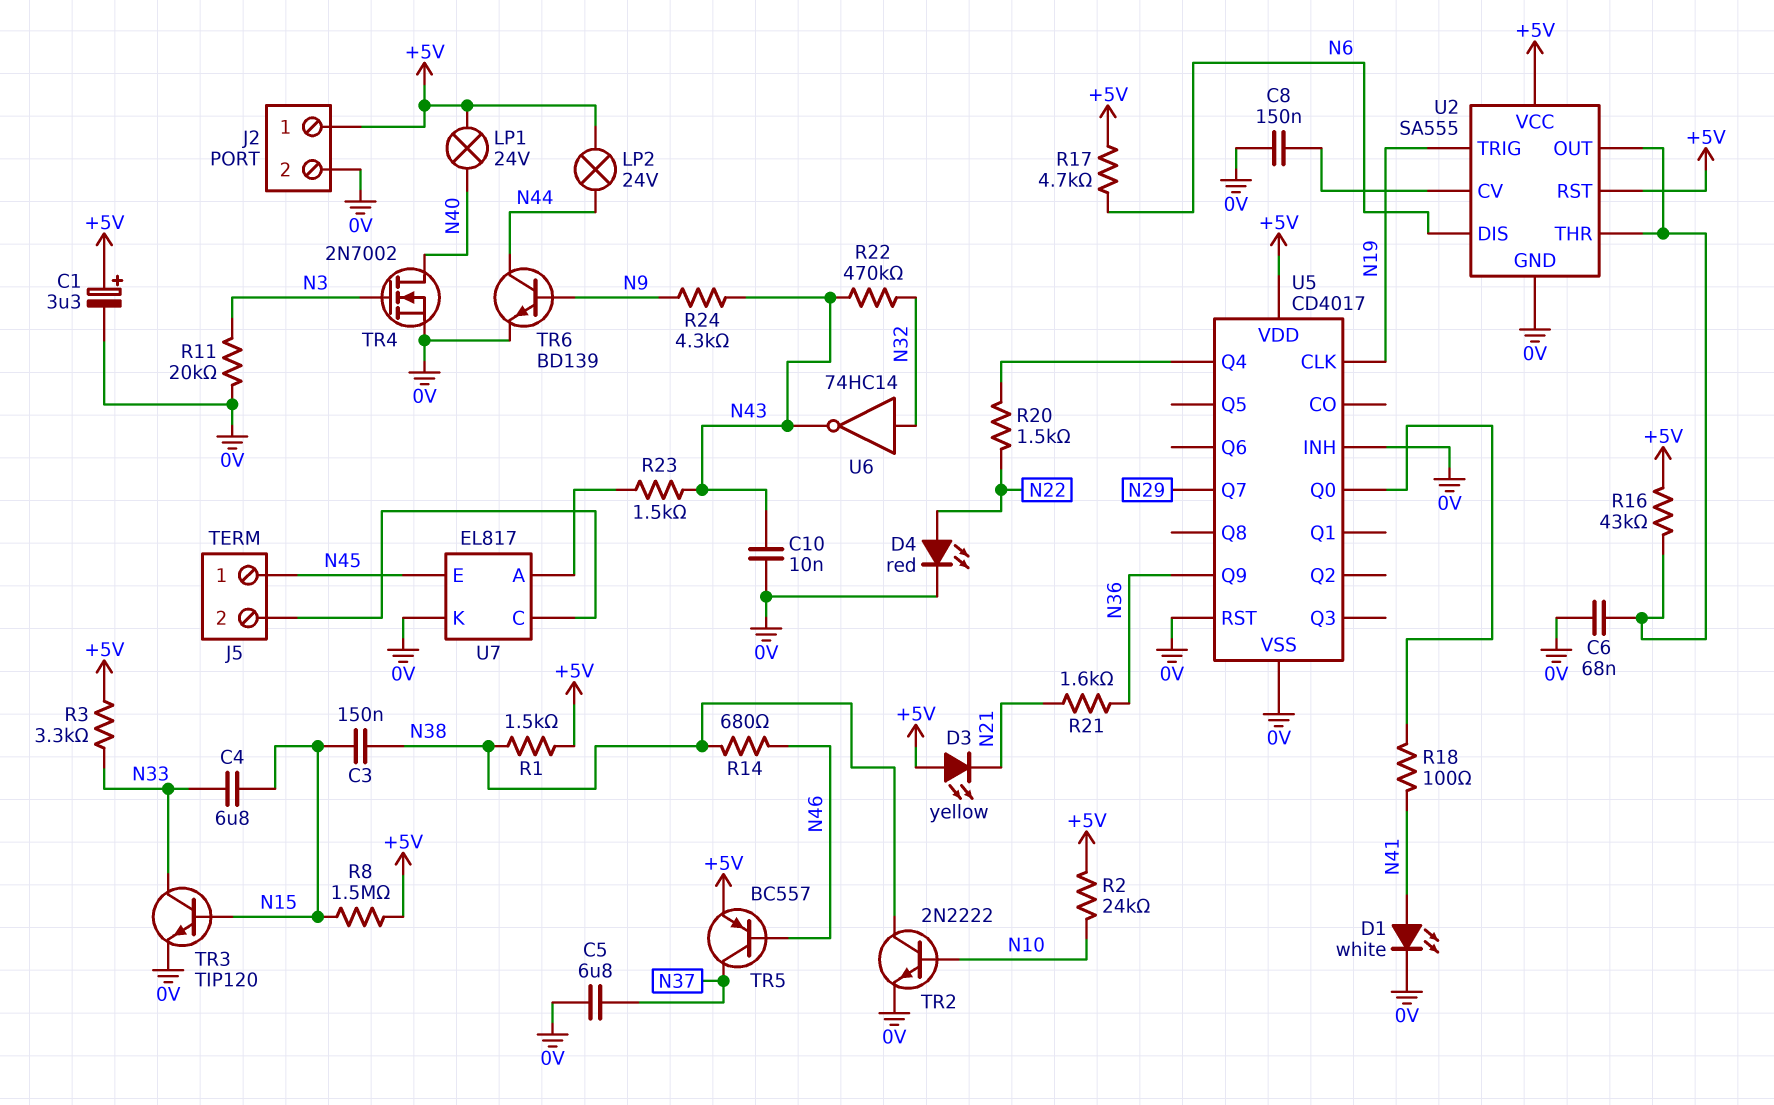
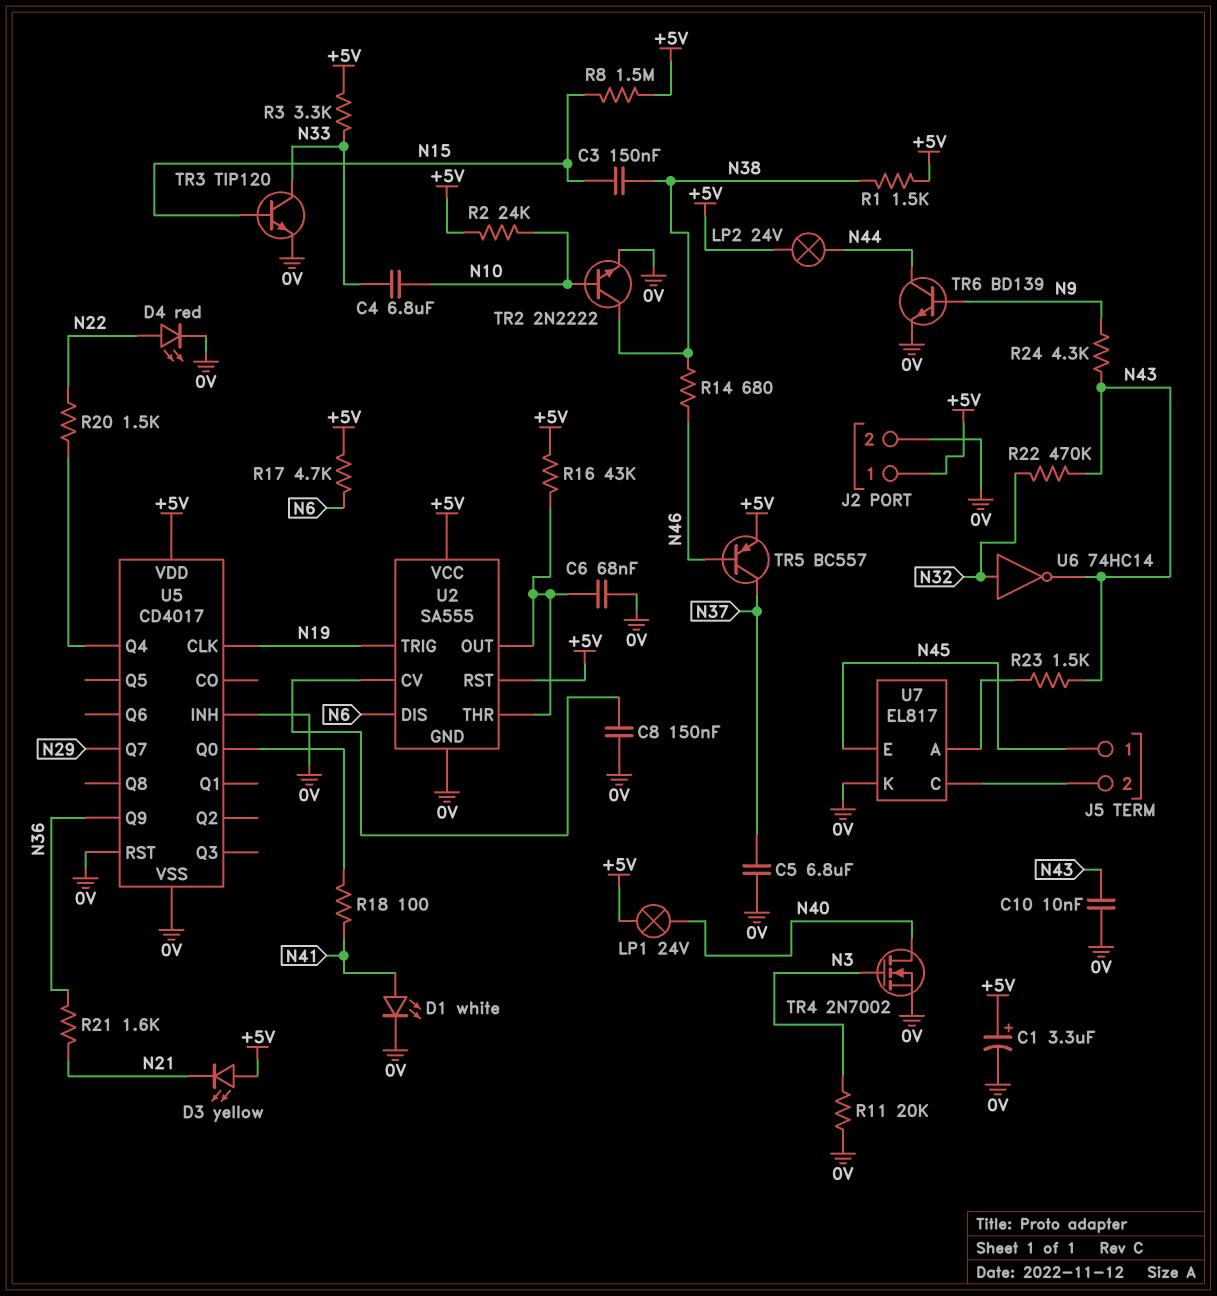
C4: 6.8uF (N15, N33) -> 6.8uF (N10, N33)

